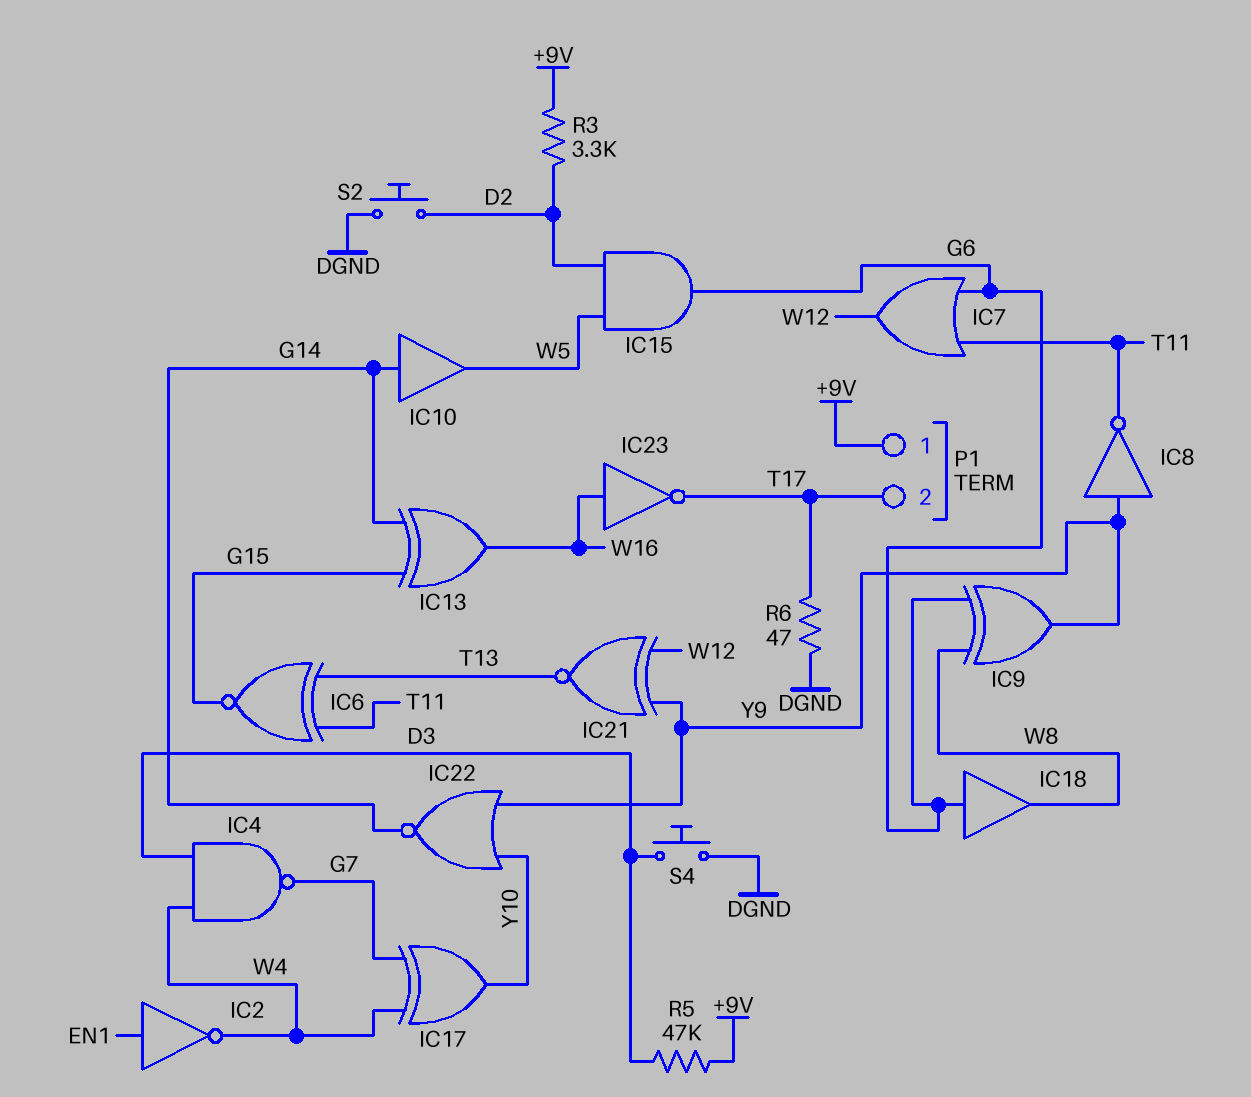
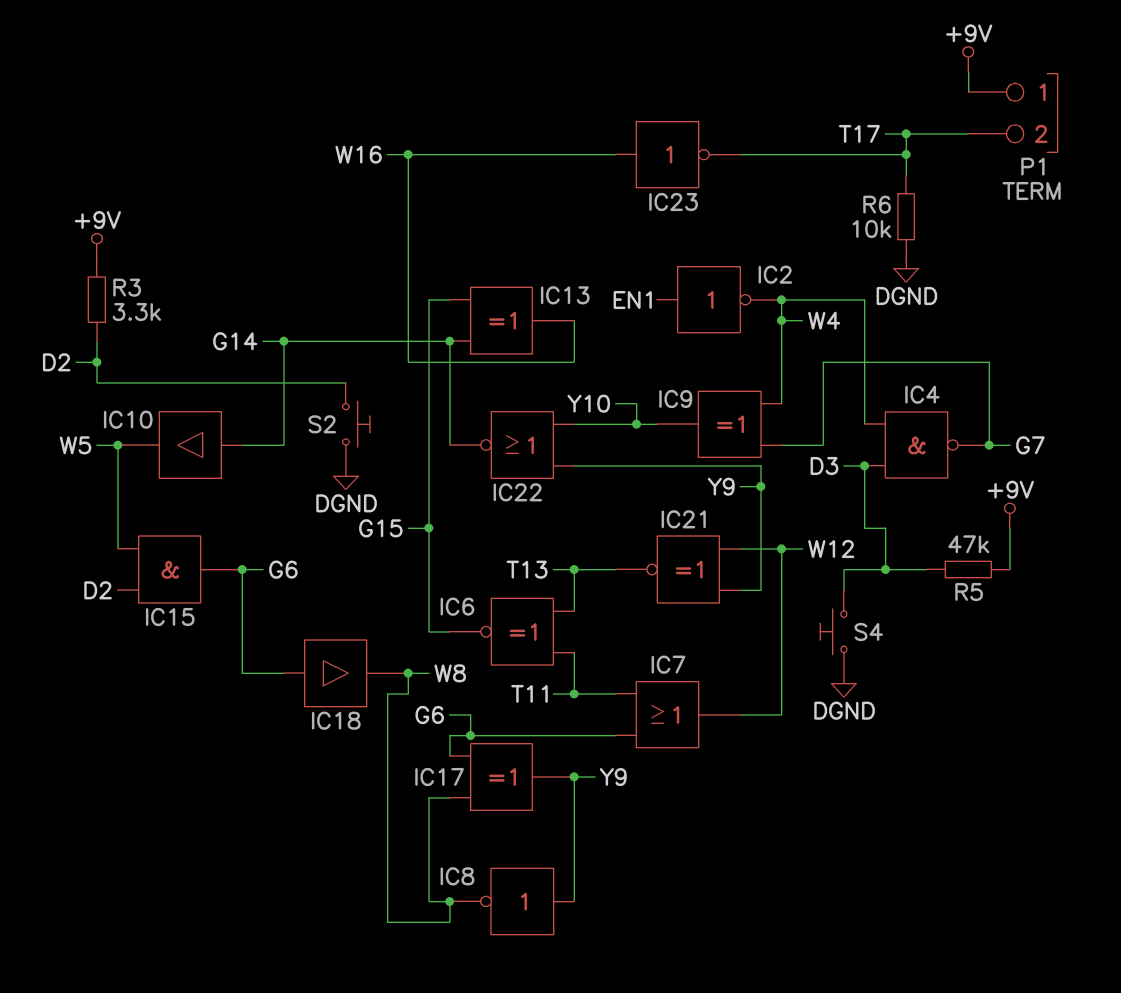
IC8: NOT (in Y9, out T11) -> NOT (in Y9, out W8)
IC9: XOR (in G6, in W8, out Y9) -> XOR (in G7, in W4, out Y10)
IC17: XOR (in G7, in W4, out Y10) -> XOR (in G6, in W8, out Y9)
R6: 47 (DGND, T17) -> 10k (DGND, T17)

